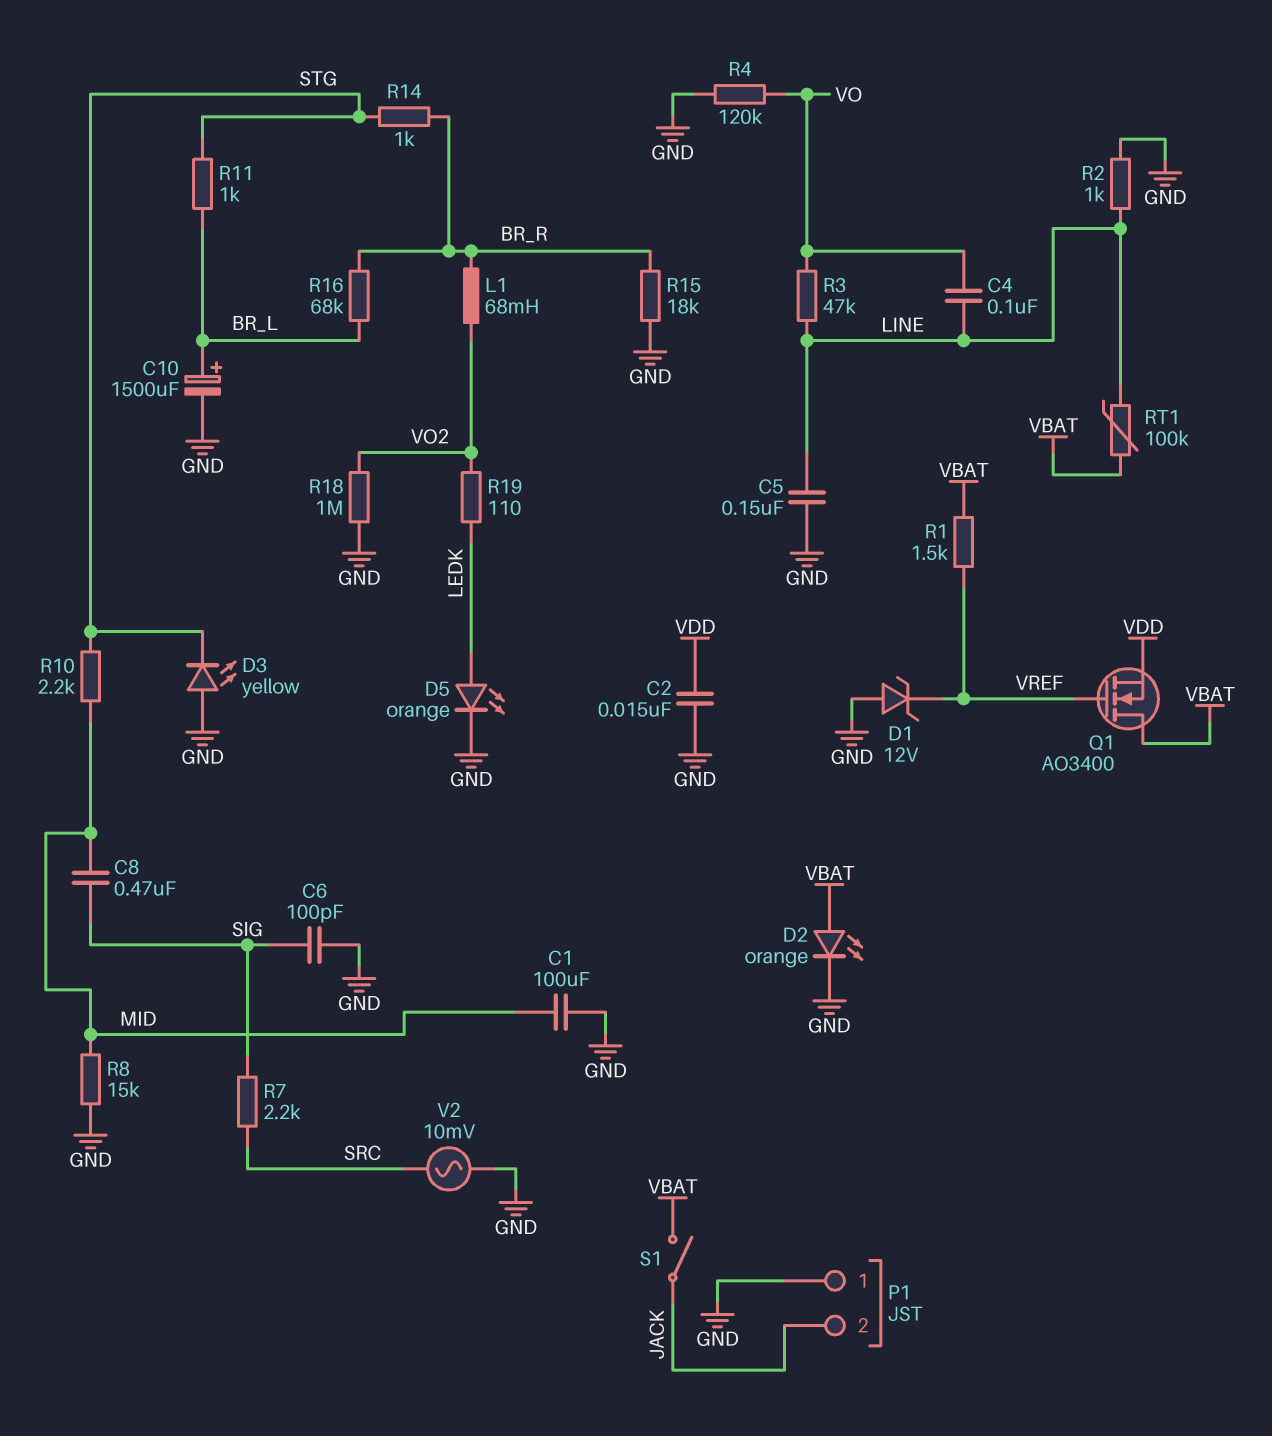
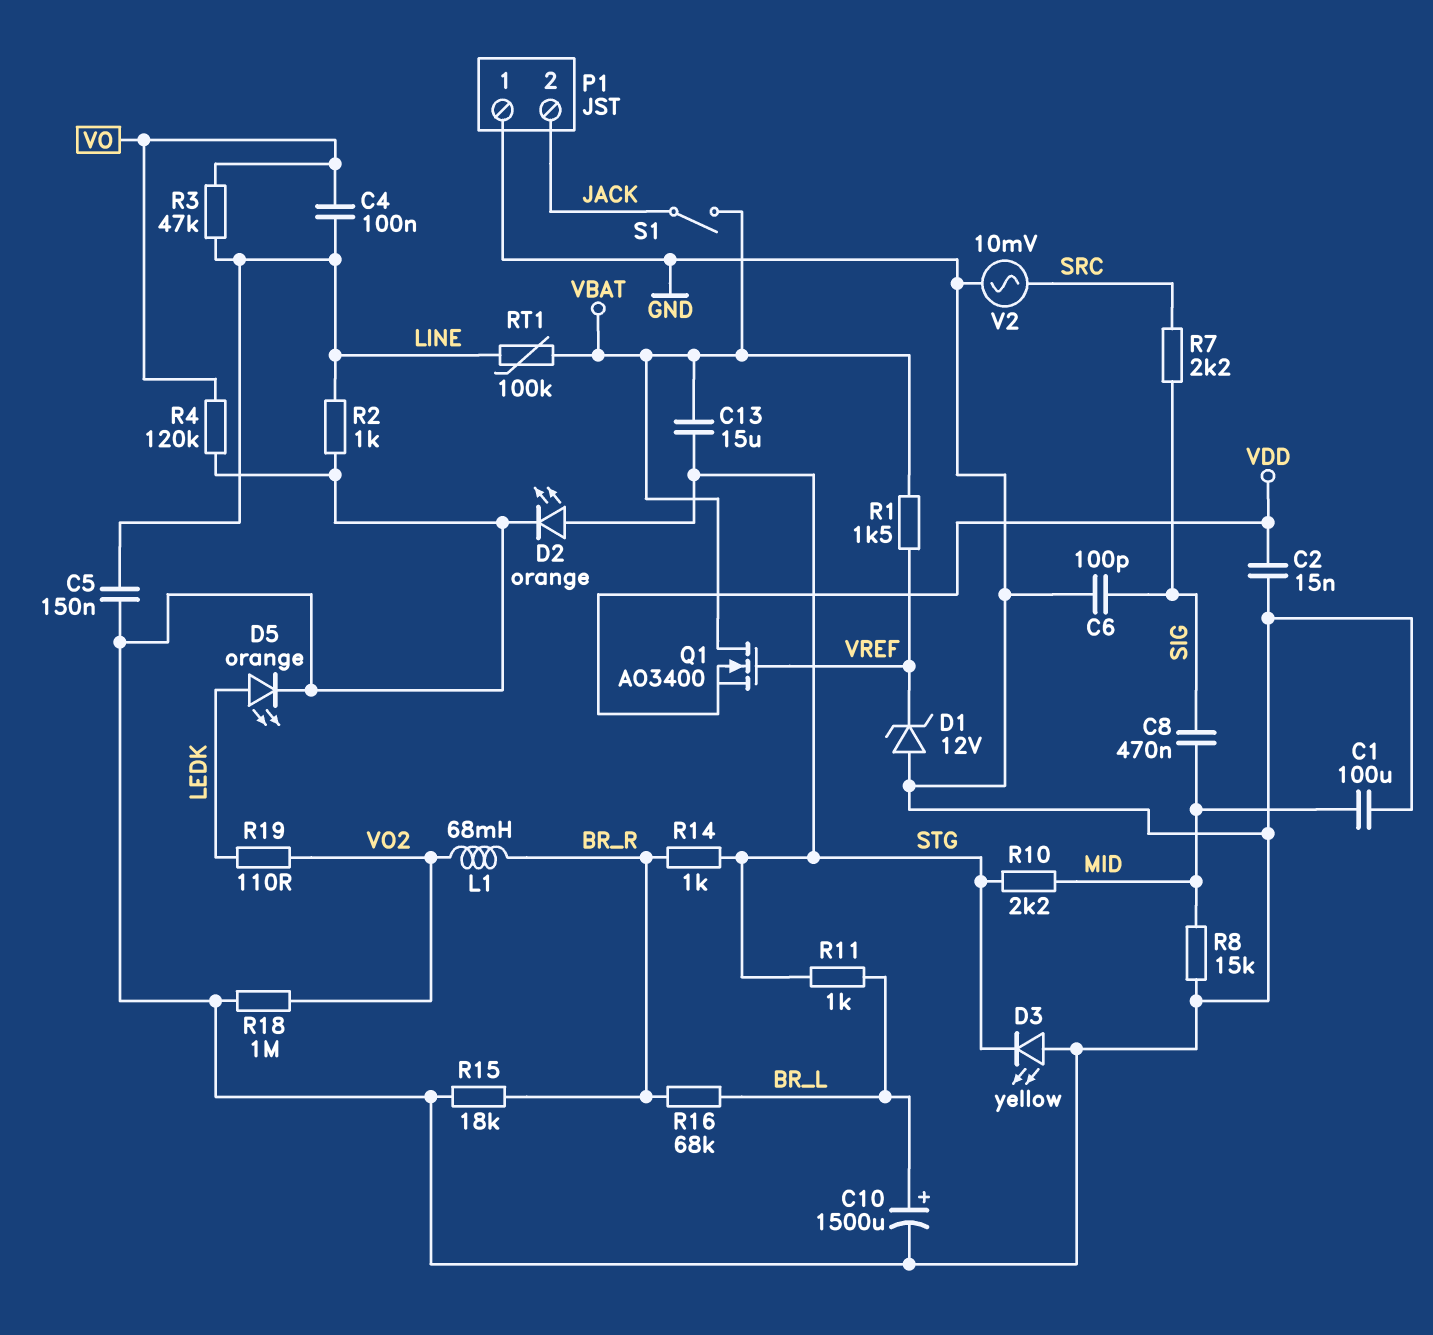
C13: none -> 15uF (STG, VBAT)
D2: LED orange (A VBAT, K GND) -> LED orange (A STG, K GND)

